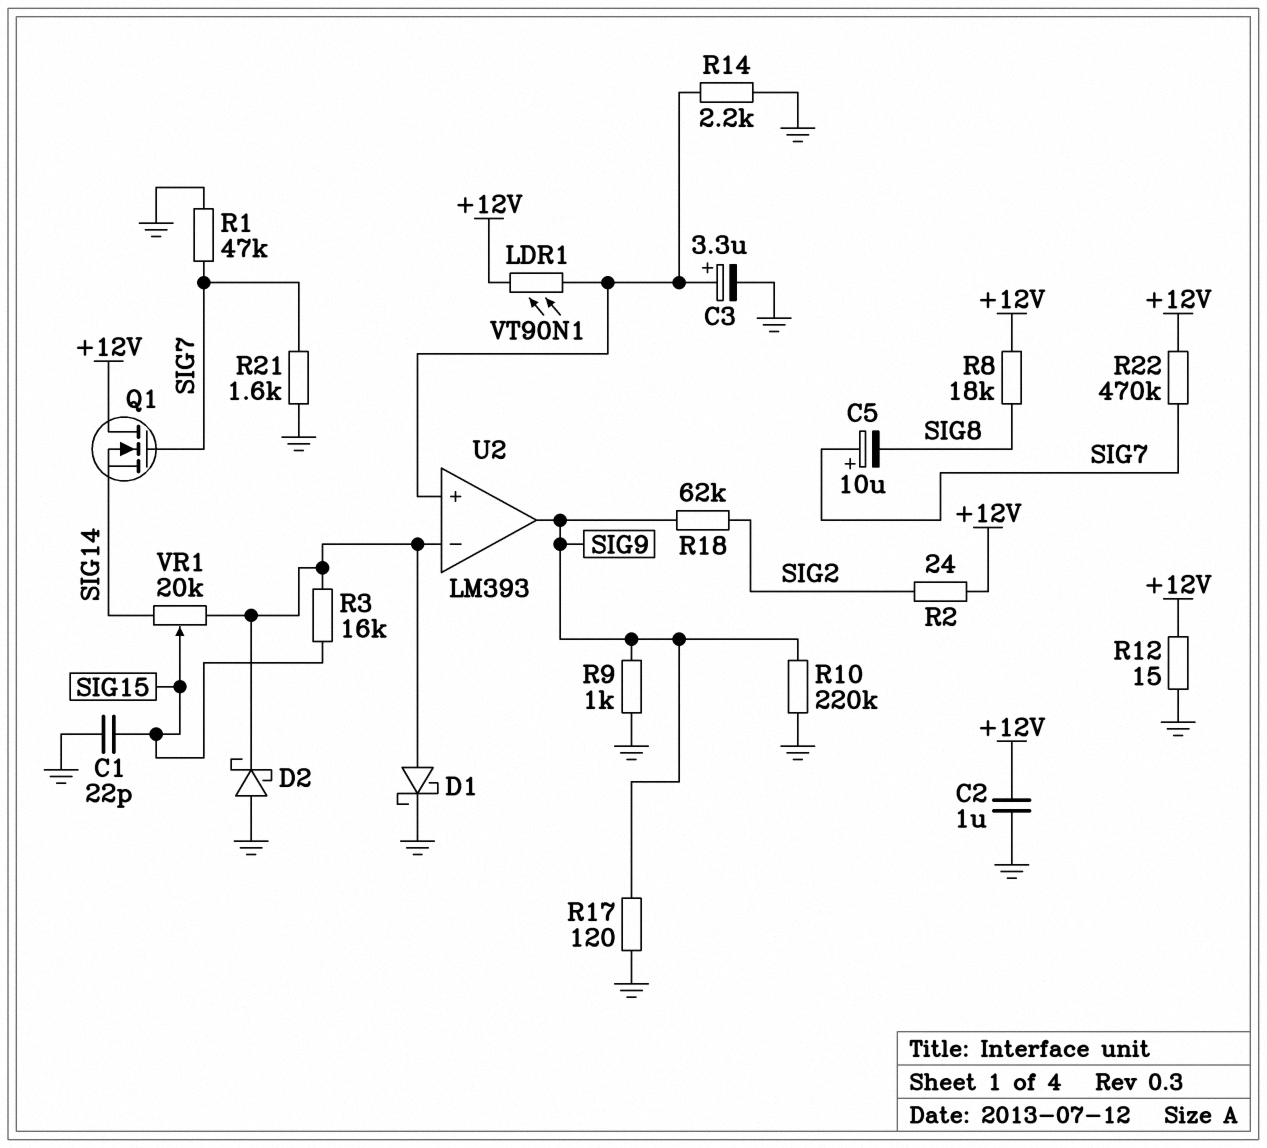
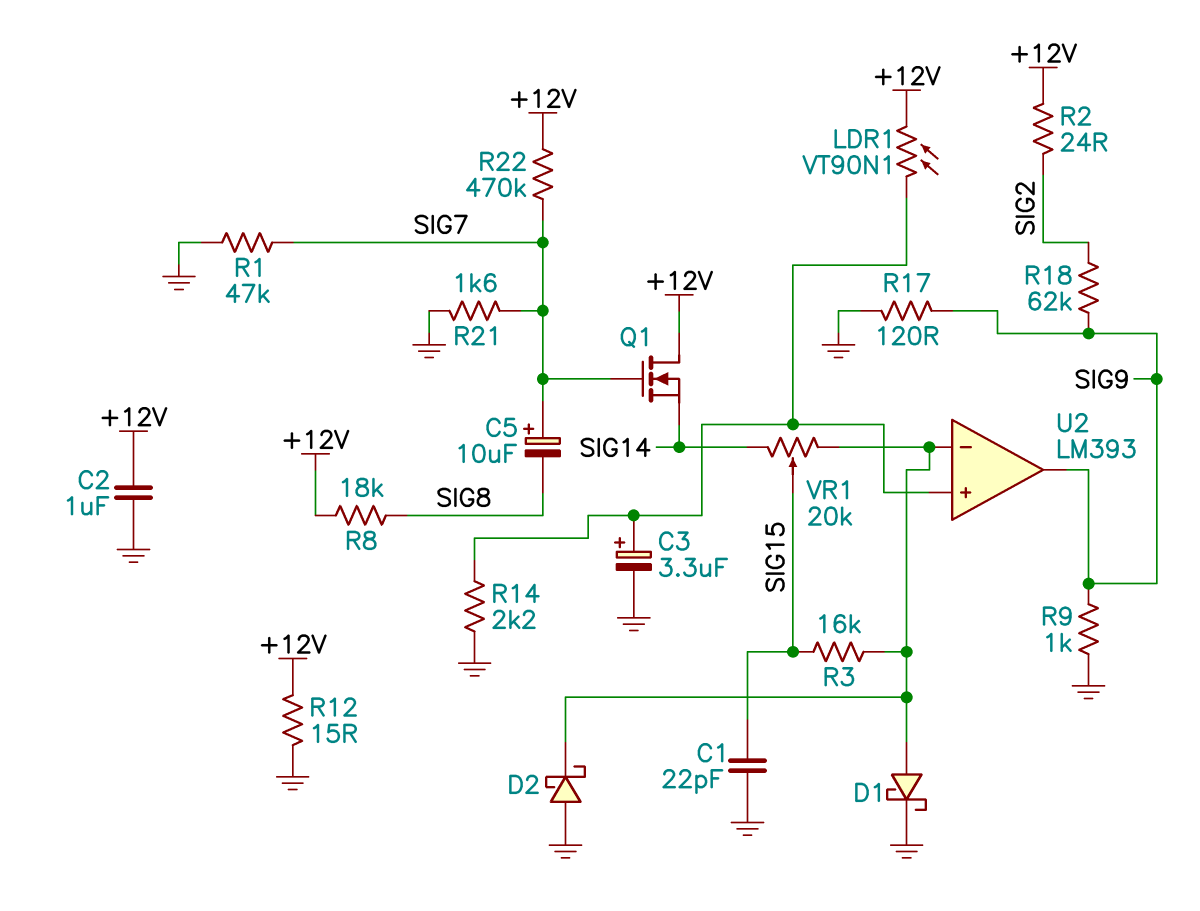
R10: 220k (GND, SIG9) -> none

